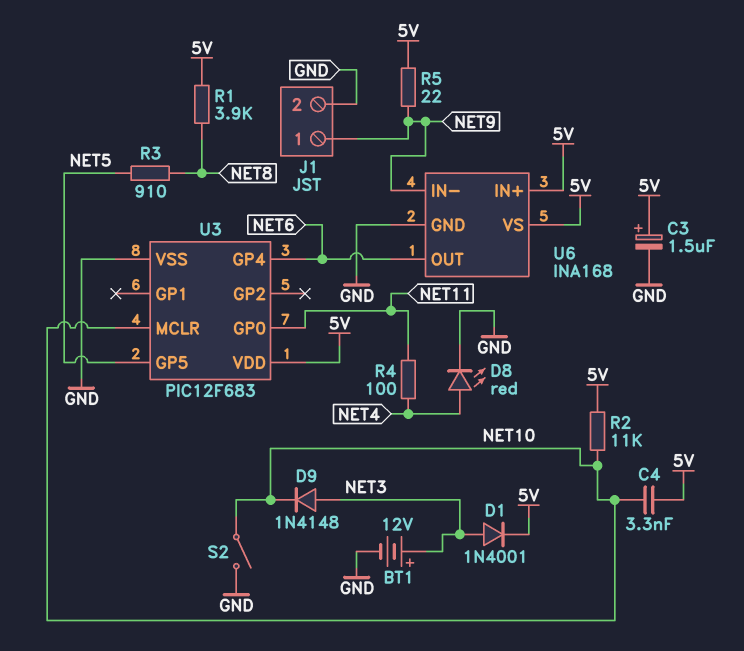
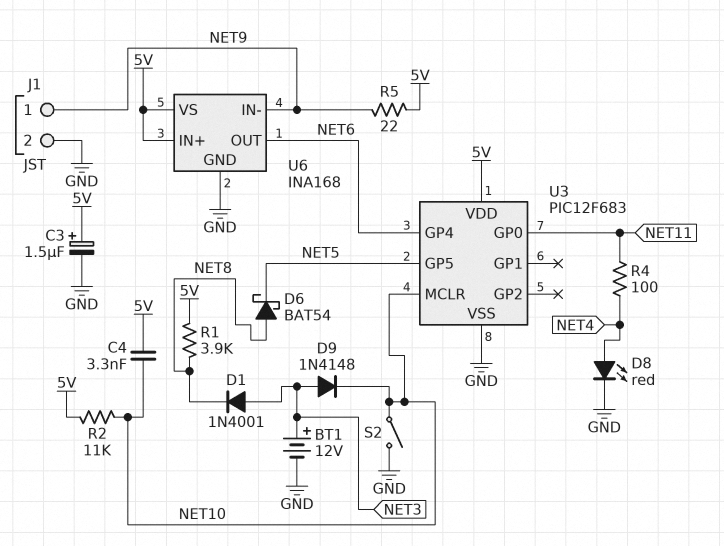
D1: diode 1N4001 (A NET3, K 5V) -> diode 1N4001 (A NET3, K NET8)
D6: none -> schottky BAT54 (A NET8, K NET5)
R3: 910 (NET5, NET8) -> none

